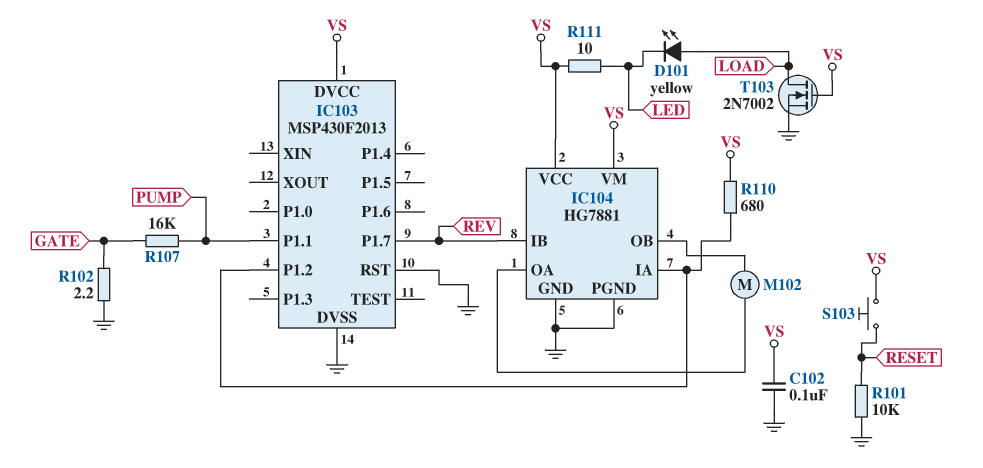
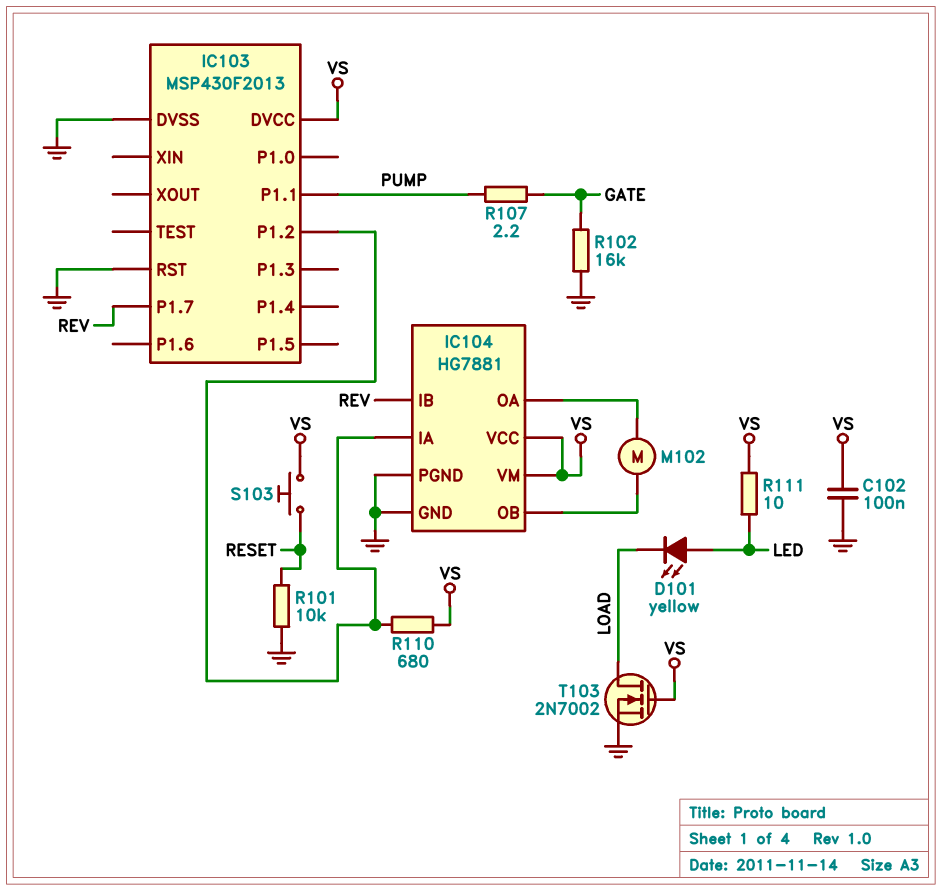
D101: LED yellow (A LOAD, K LED) -> LED yellow (A LED, K LOAD)
R102: 2.2 (GATE, GND) -> 16k (GATE, GND)
R107: 16k (GATE, PUMP) -> 2.2 (GATE, PUMP)

